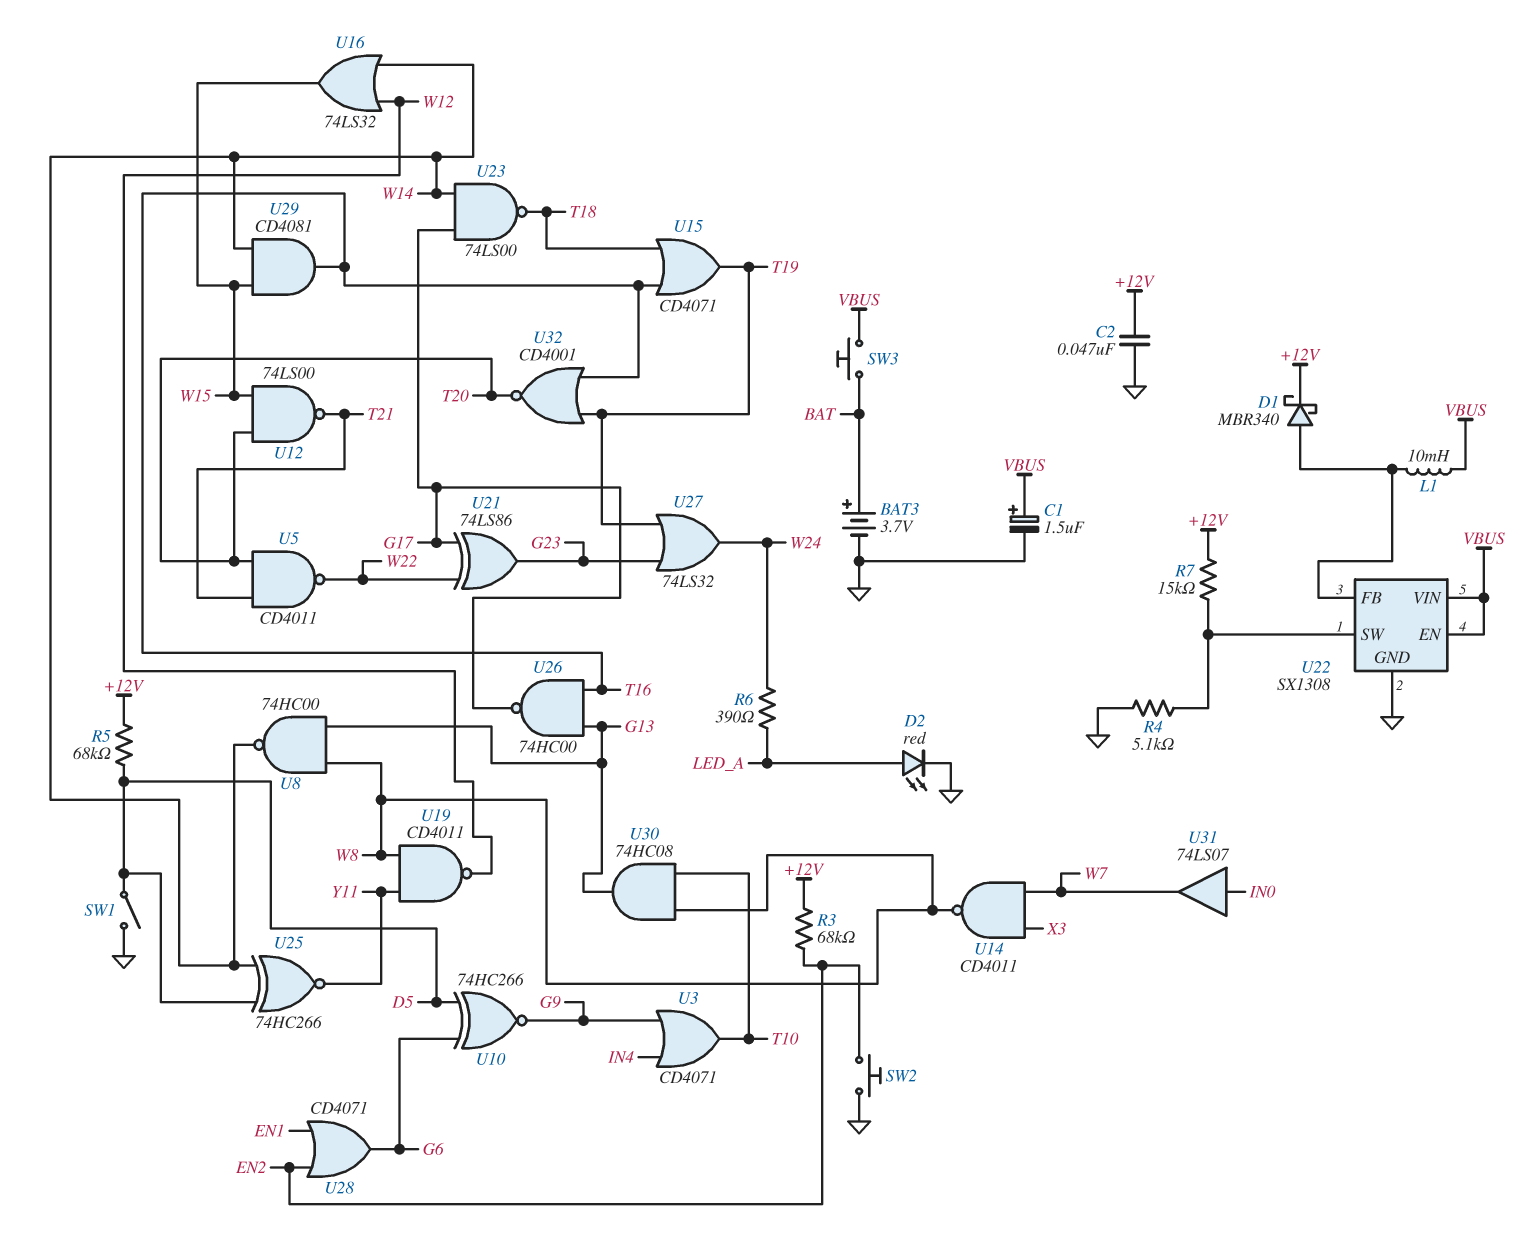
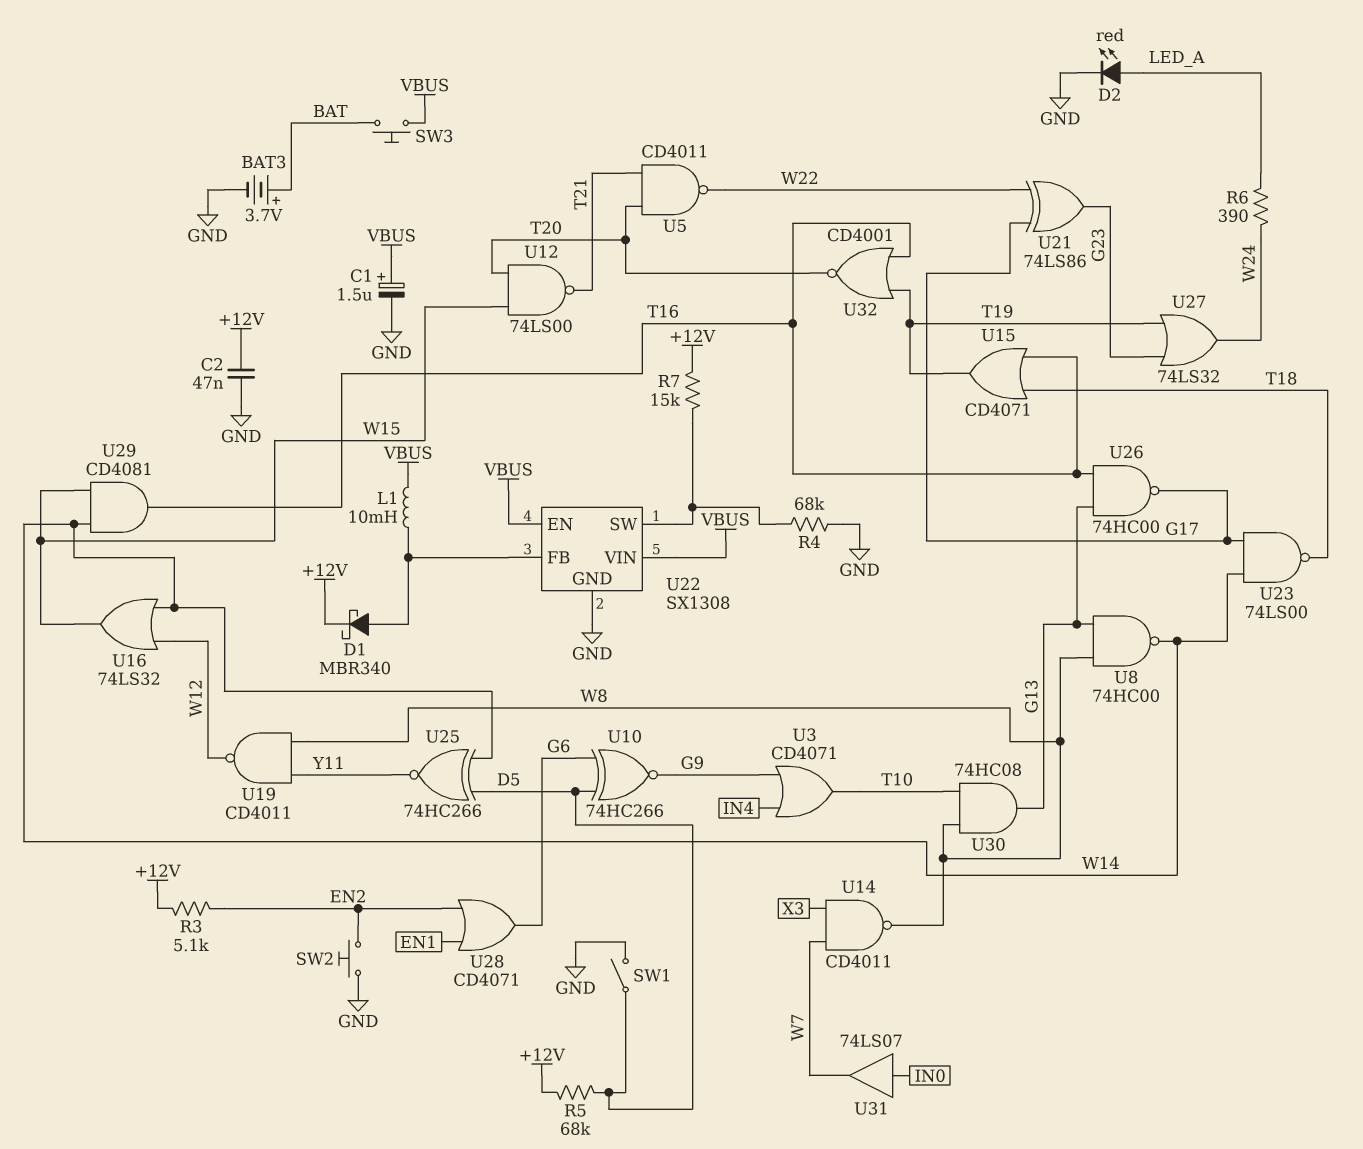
R3: 68k (+12V, EN2) -> 5.1k (+12V, EN2)
R4: 5.1k (GND, U22/SW) -> 68k (GND, U22/SW)

